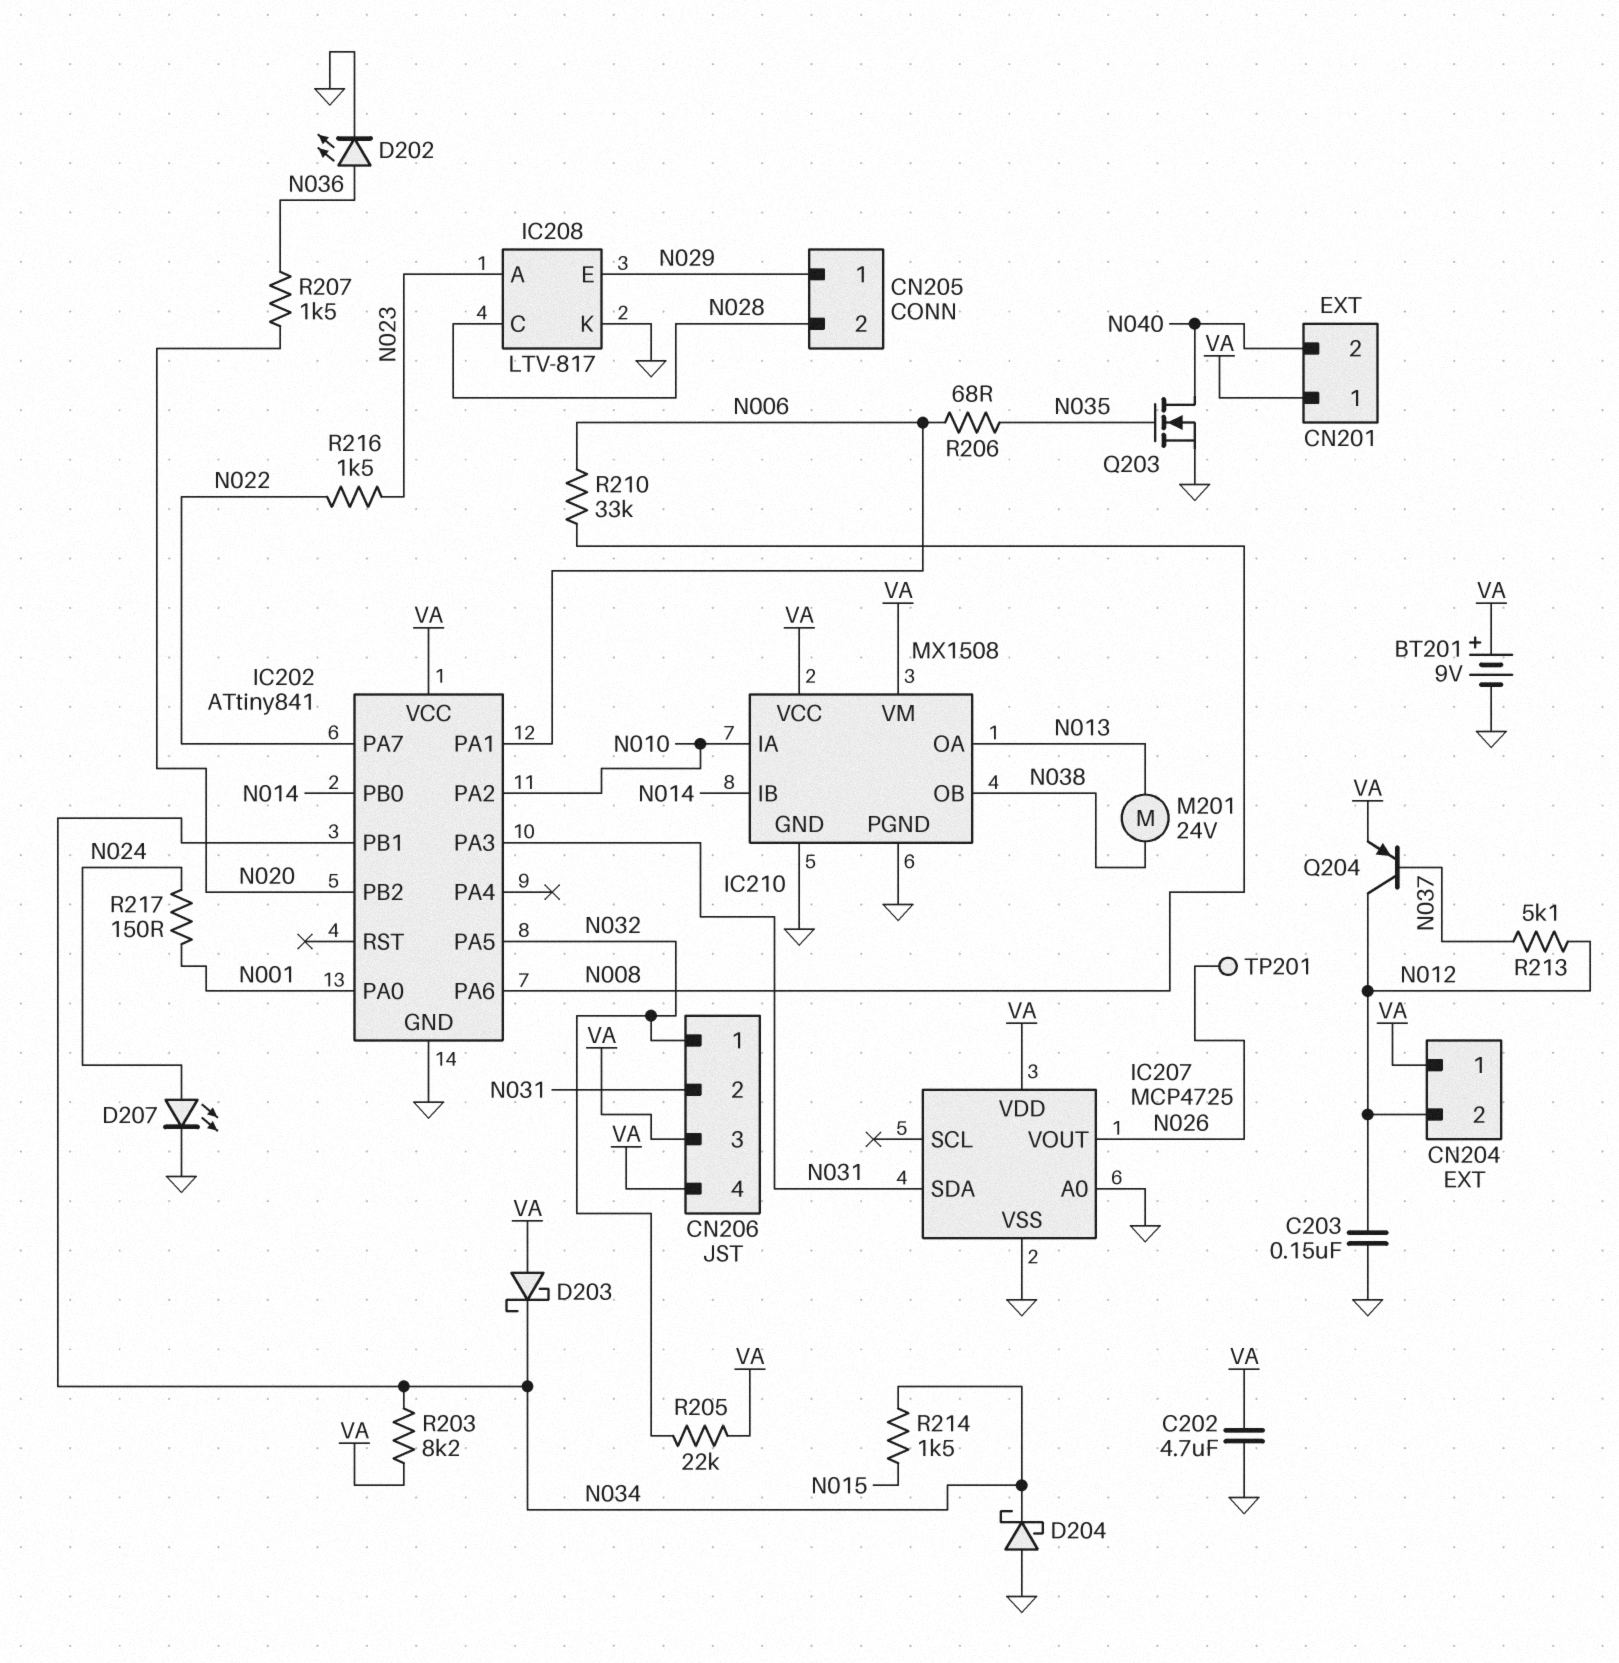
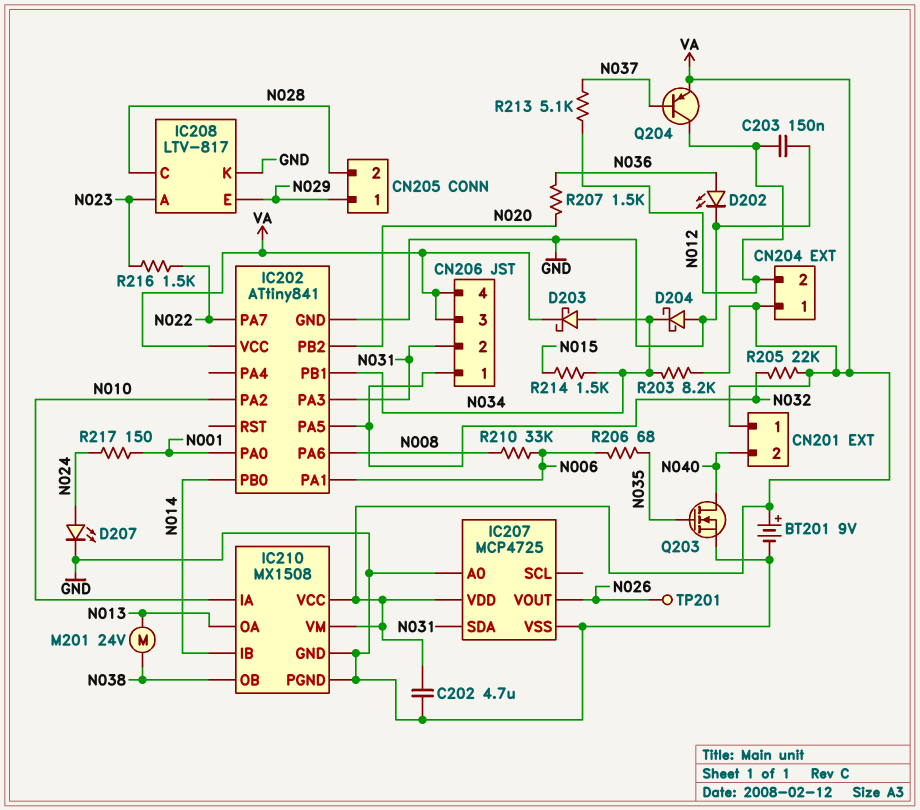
D203: schottky (A VA, K N034) -> schottky (A N034, K VA)

